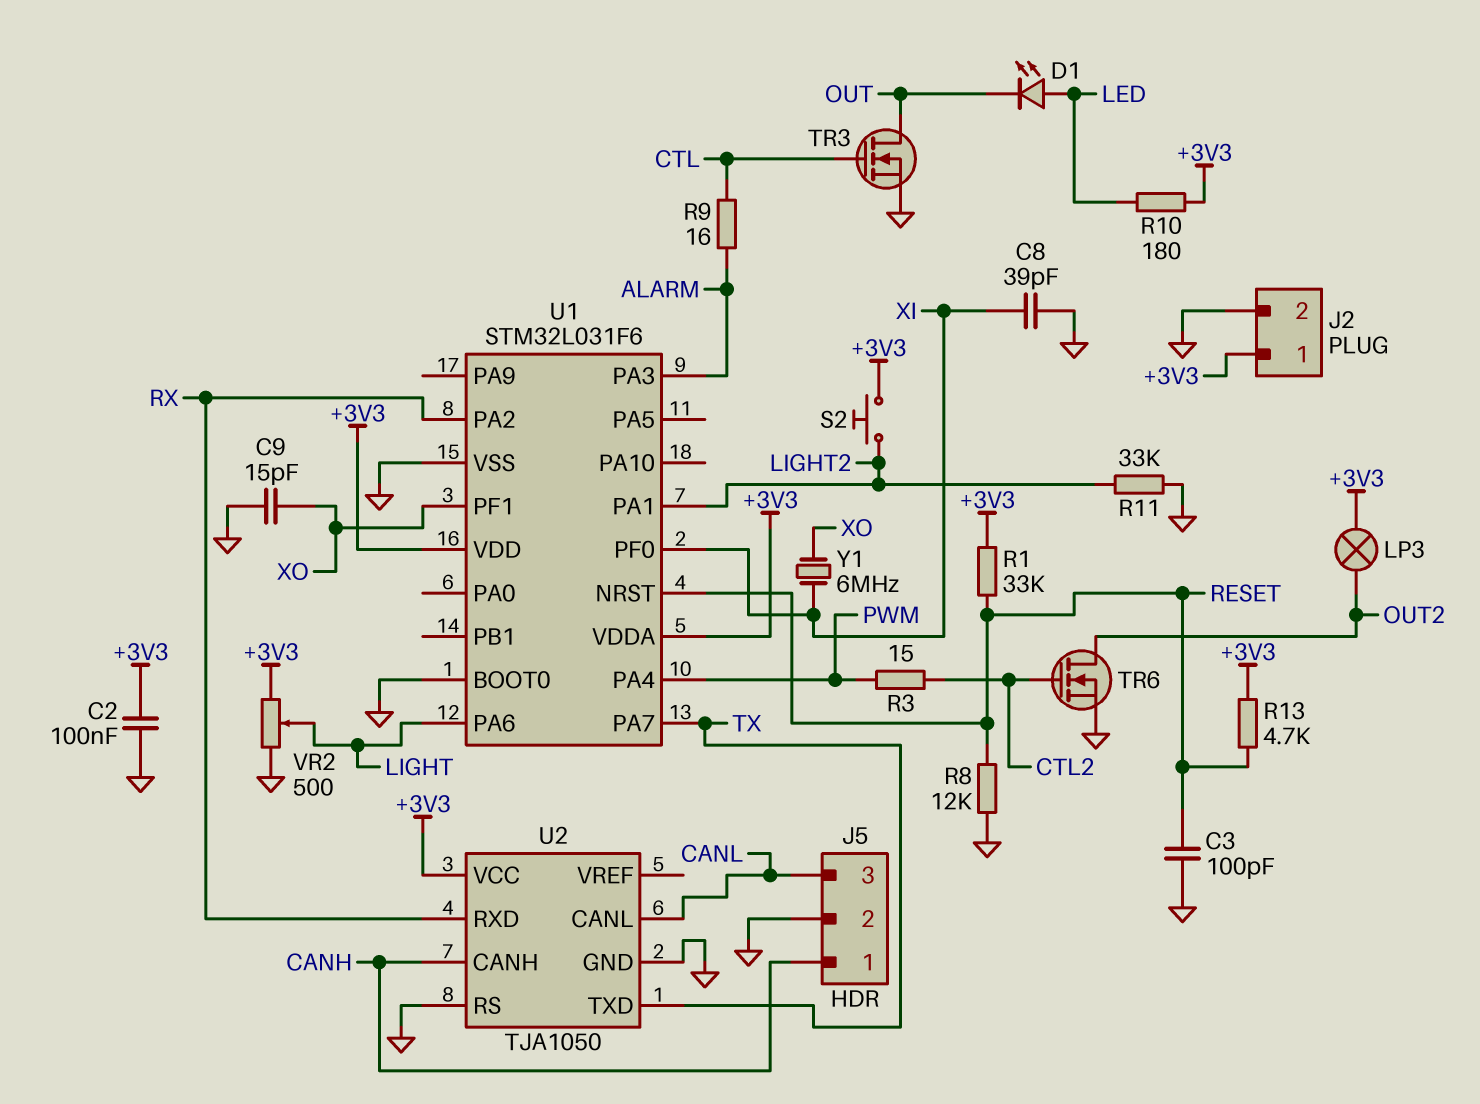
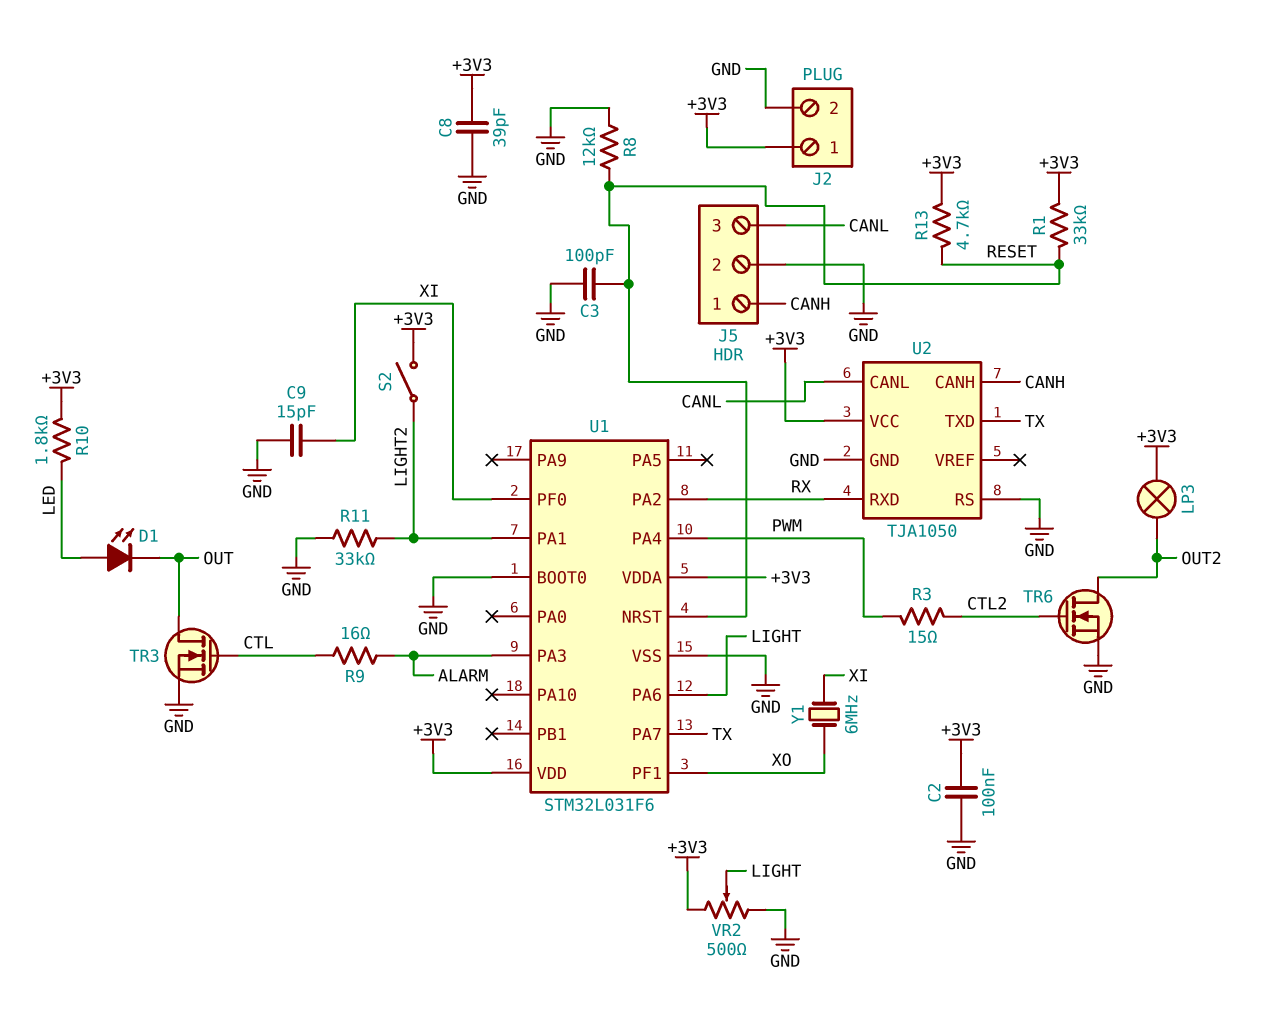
C8: 39pF (GND, XI) -> 39pF (+3V3, GND)
C9: 15pF (GND, XO) -> 15pF (GND, XI)
R10: 180 (+3V3, LED) -> 1.8k (+3V3, LED)
S2: button (+3V3, LIGHT2) -> switch (+3V3, LIGHT2)

